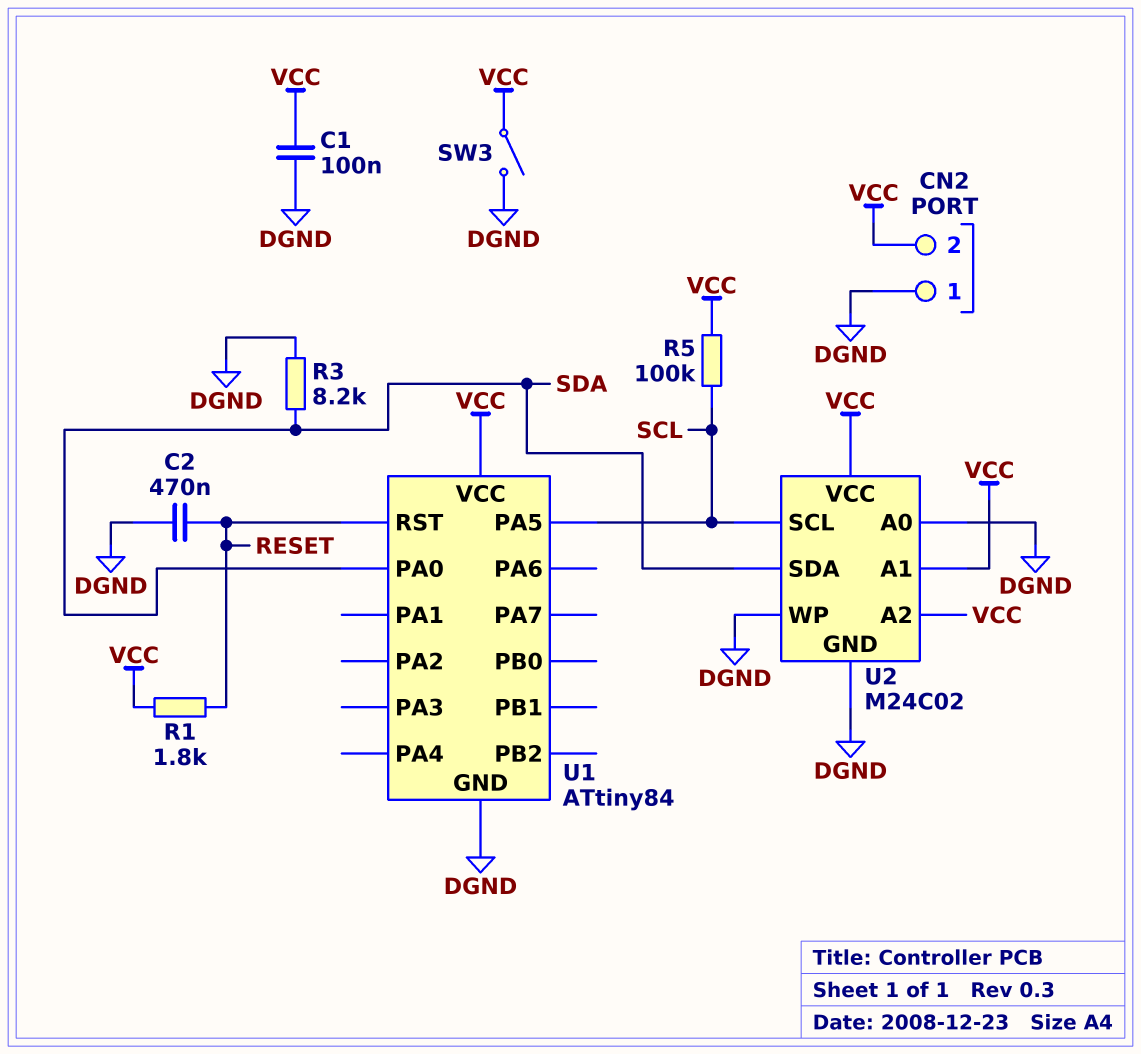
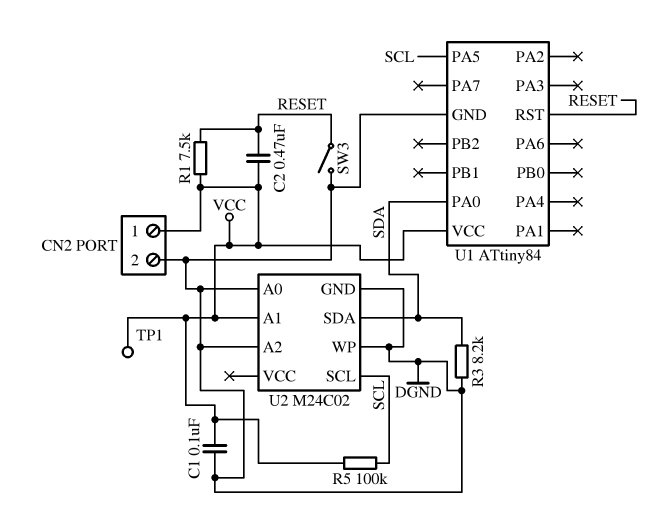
C2: 470nF (DGND, RESET) -> 470nF (RESET, VCC)
CN2 pin 1: DGND -> VCC
CN2 pin 2: VCC -> DGND
R1: 1.8k (RESET, VCC) -> 7.5k (RESET, VCC)
SW3: switch (DGND, VCC) -> switch (DGND, RESET)
TP1: none -> test point (VCC)
U2 pin A2: VCC -> DGND
U2 pin VCC: VCC -> none

